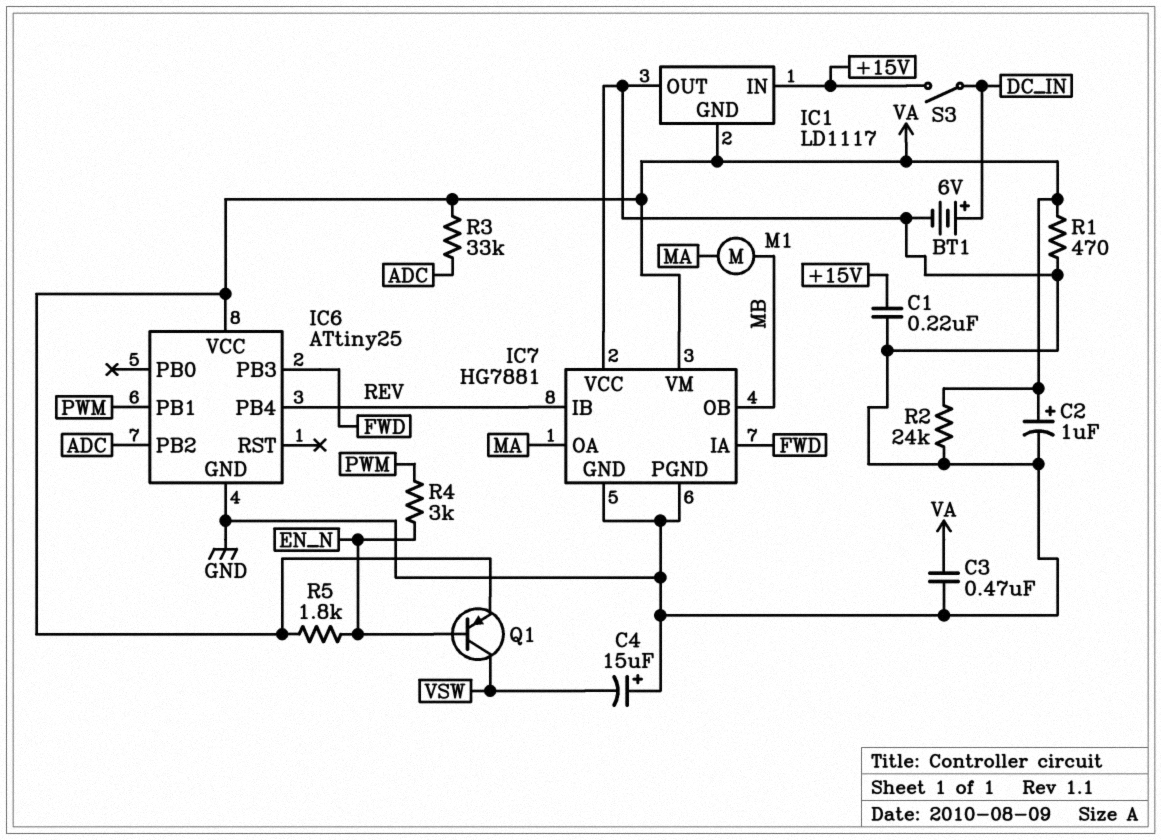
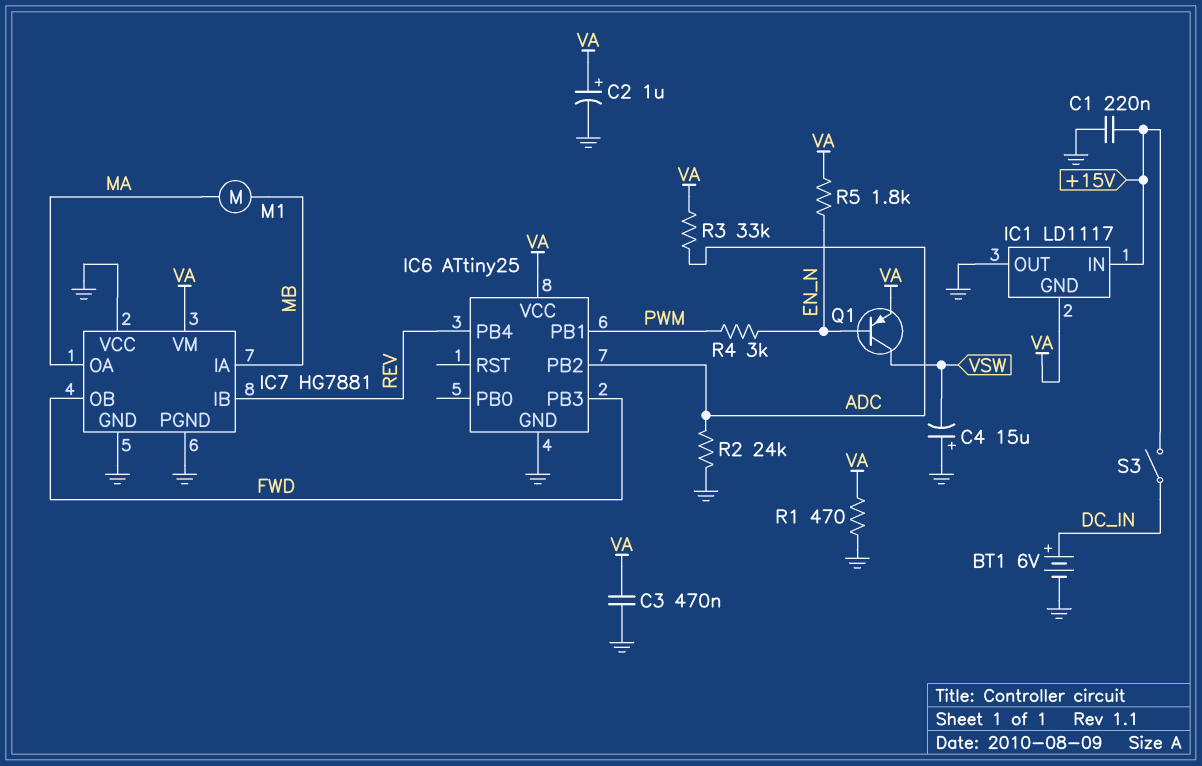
IC7 pin IA: FWD -> MB
IC7 pin OB: MB -> FWD
R2: 24k (GND, VA) -> 24k (ADC, GND)

